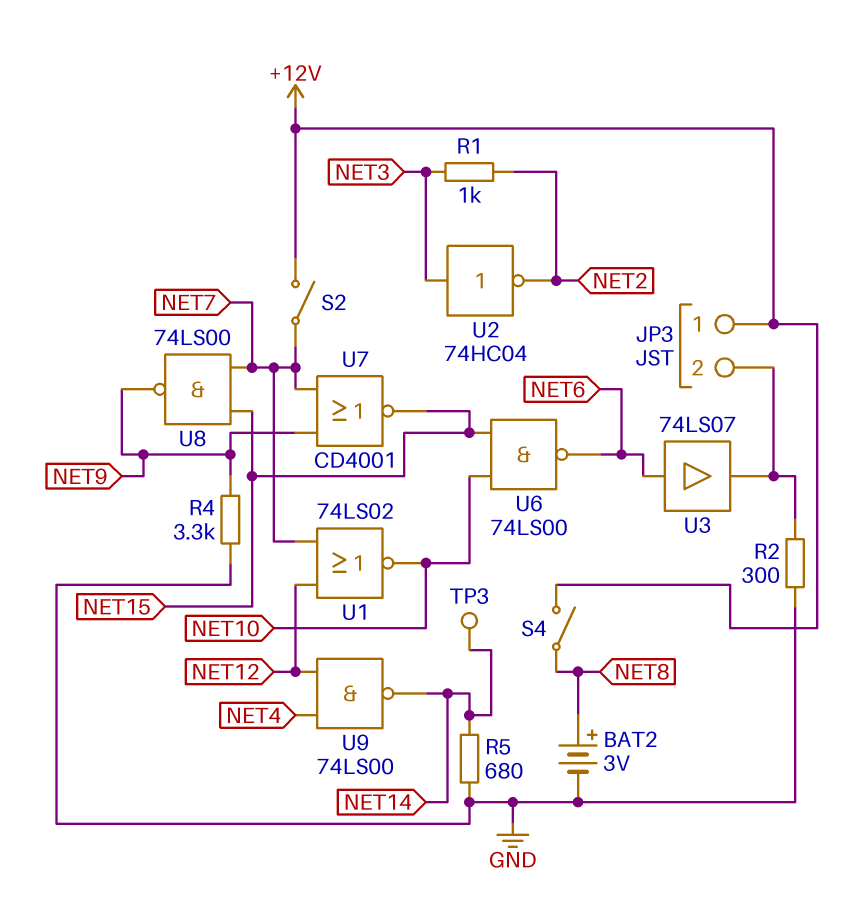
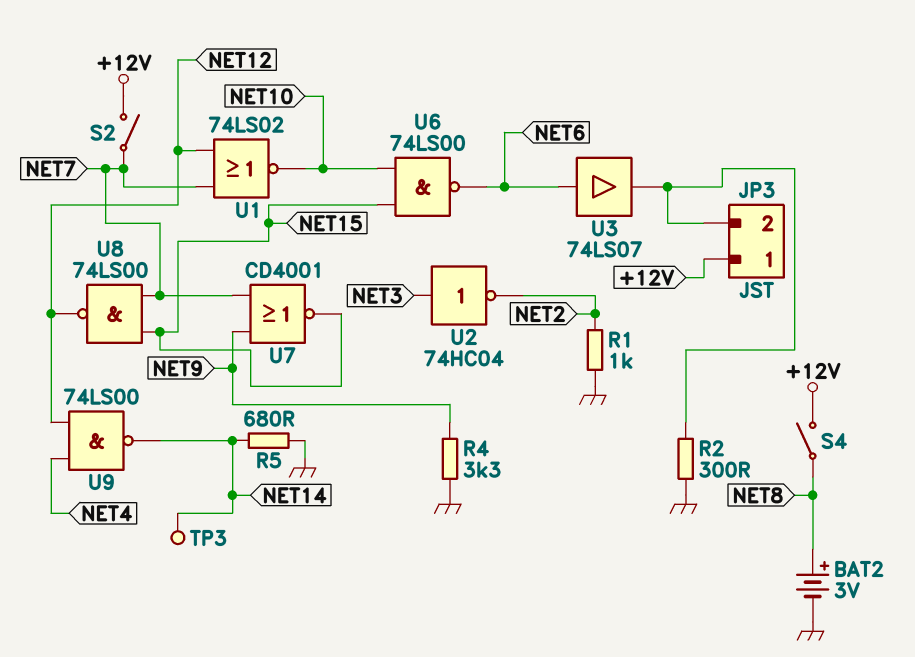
R1: 1k (NET2, NET3) -> 1k (GND, NET2)
U8: NAND 74LS00 (in NET7, in NET15, out NET9) -> NAND 74LS00 (in NET7, in NET15, out NET12)

